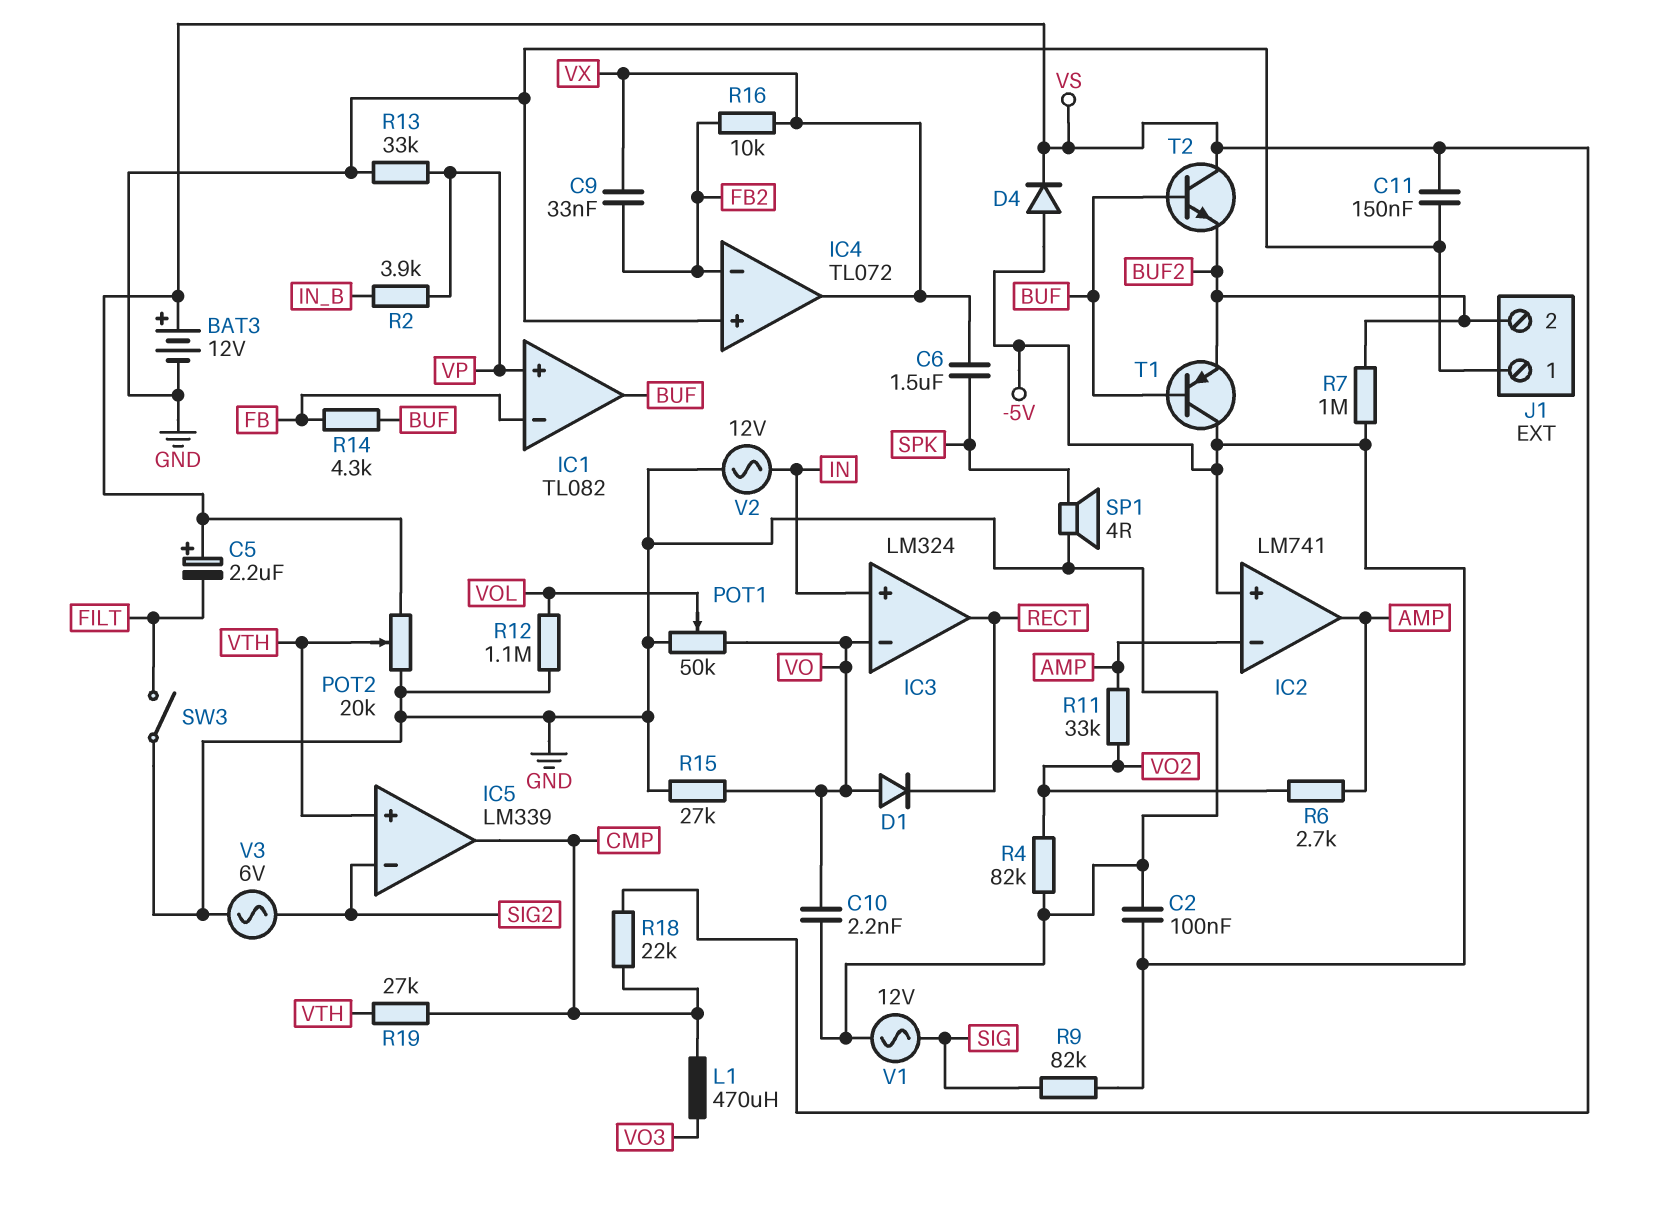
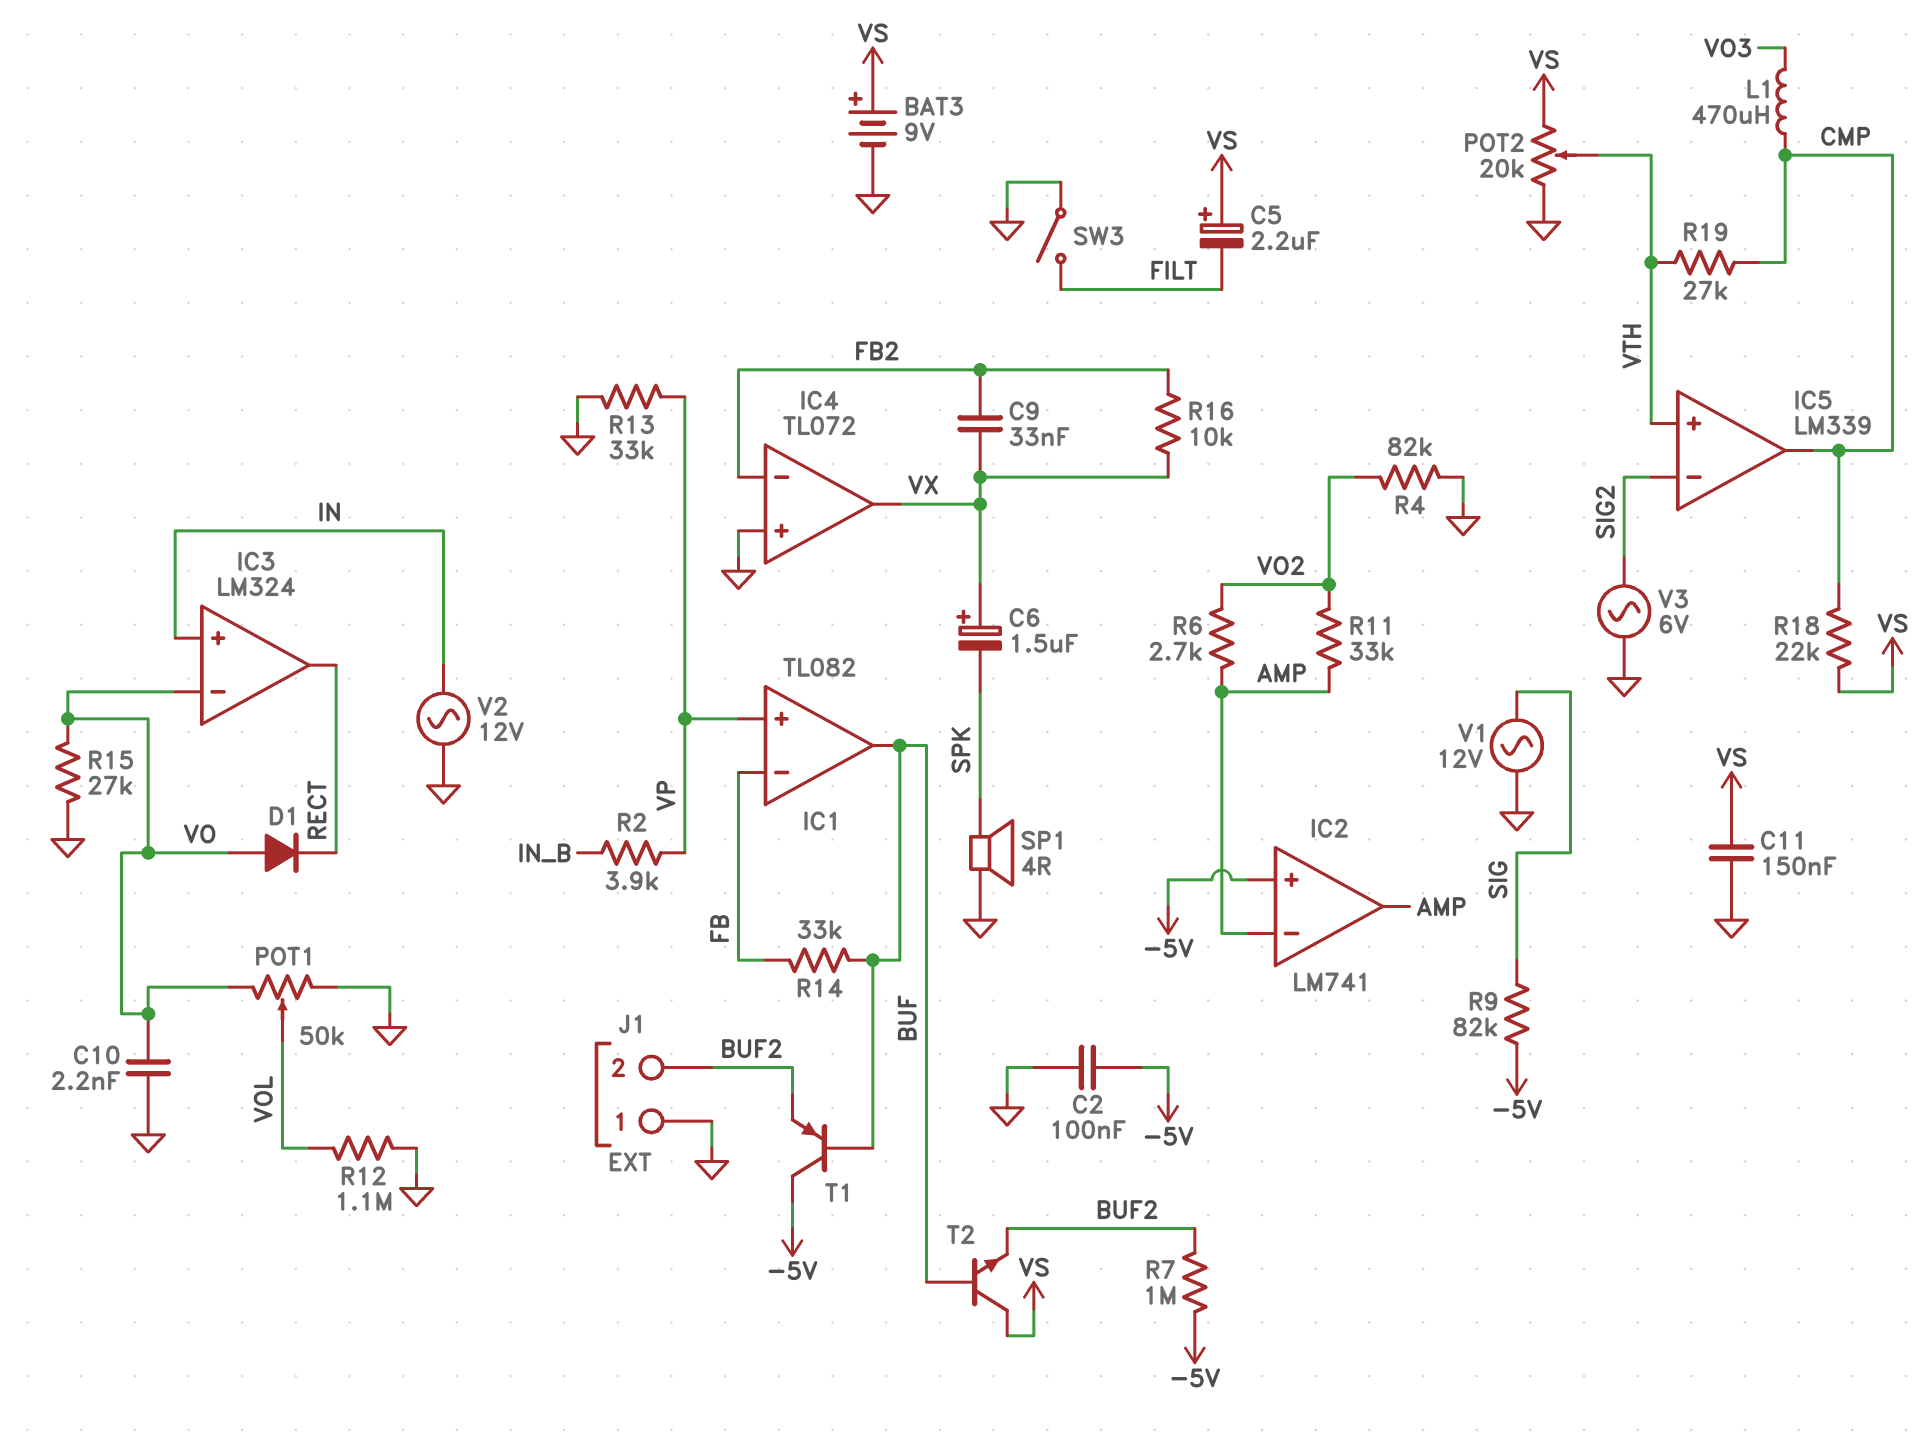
BAT3: 12V (plus VS, minus GND) -> 9V (plus VS, minus GND)
C6: 1.5uF (SPK, VX) -> 1.5uF (plus VX, minus SPK)
D4: diode (A -5V, K VS) -> none
R14: 4.3k (BUF, FB) -> 33k (BUF, FB)

